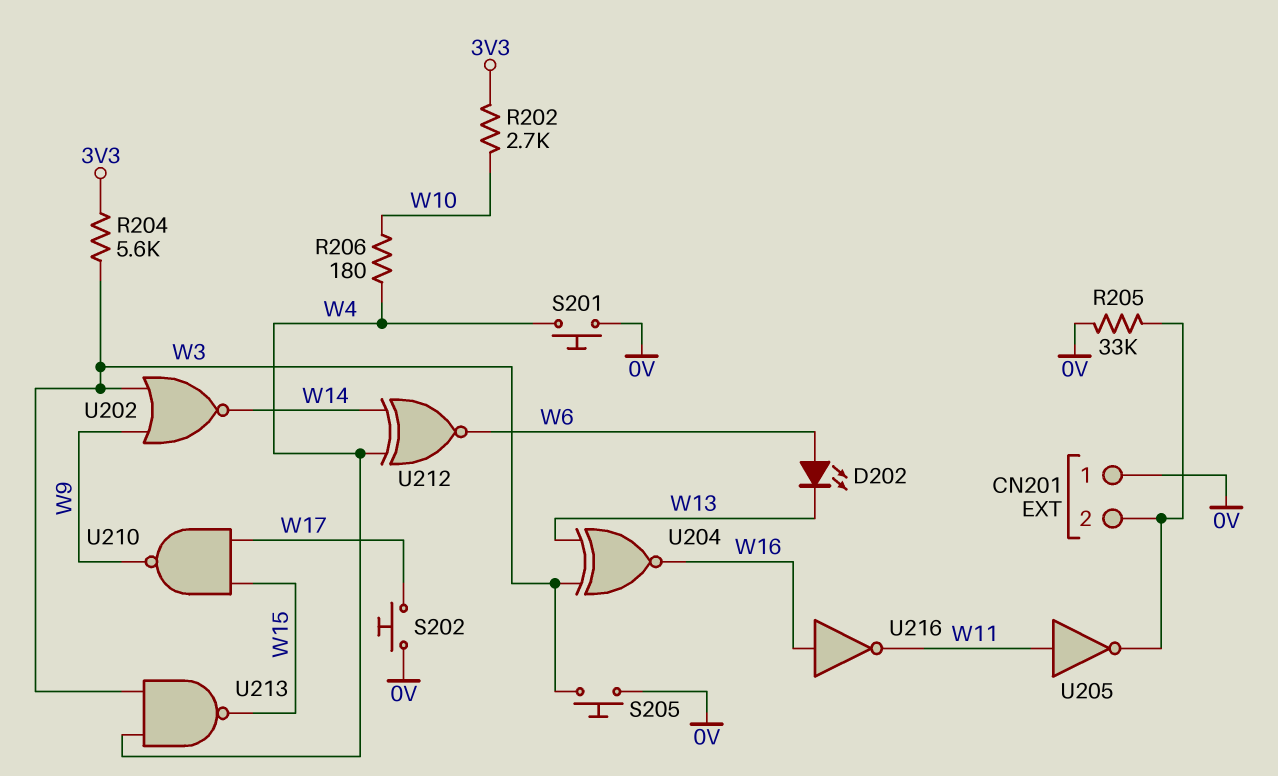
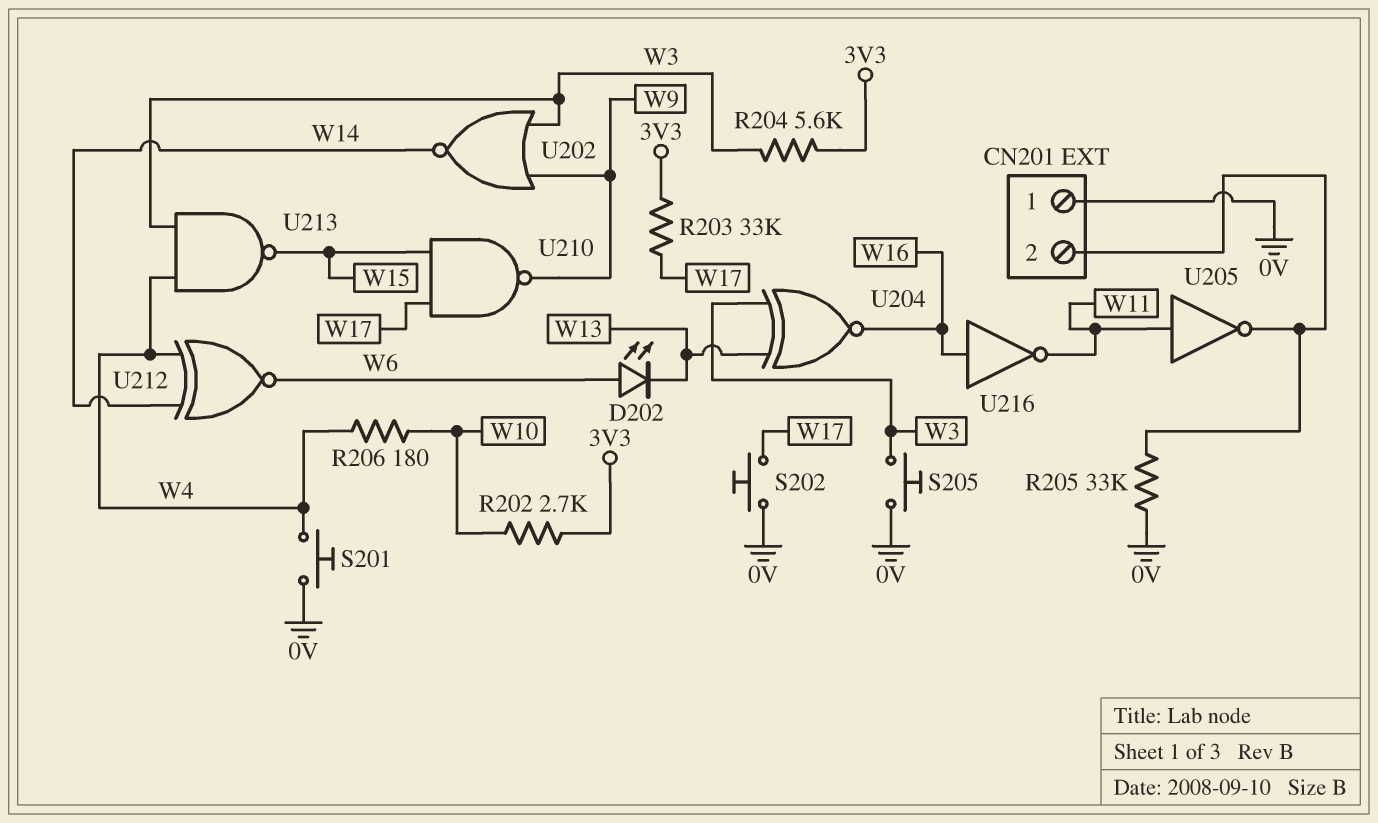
R203: none -> 33k (3V3, W17)

